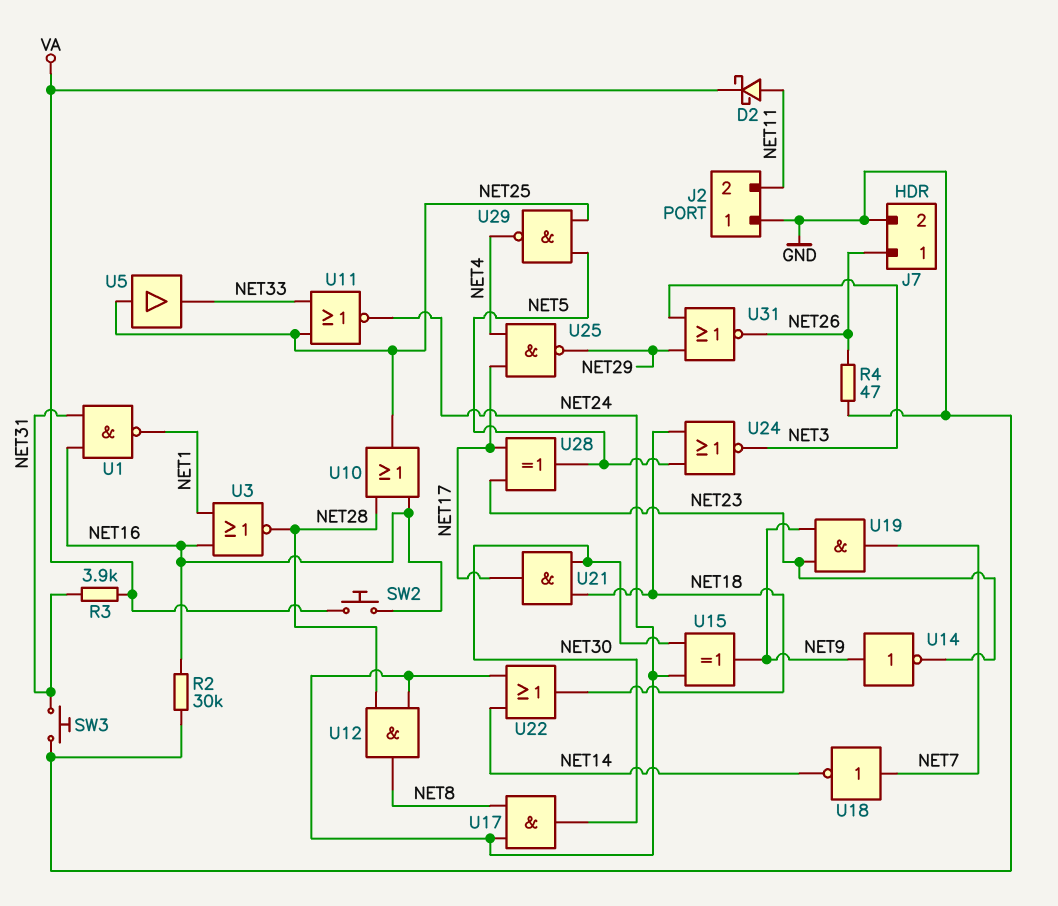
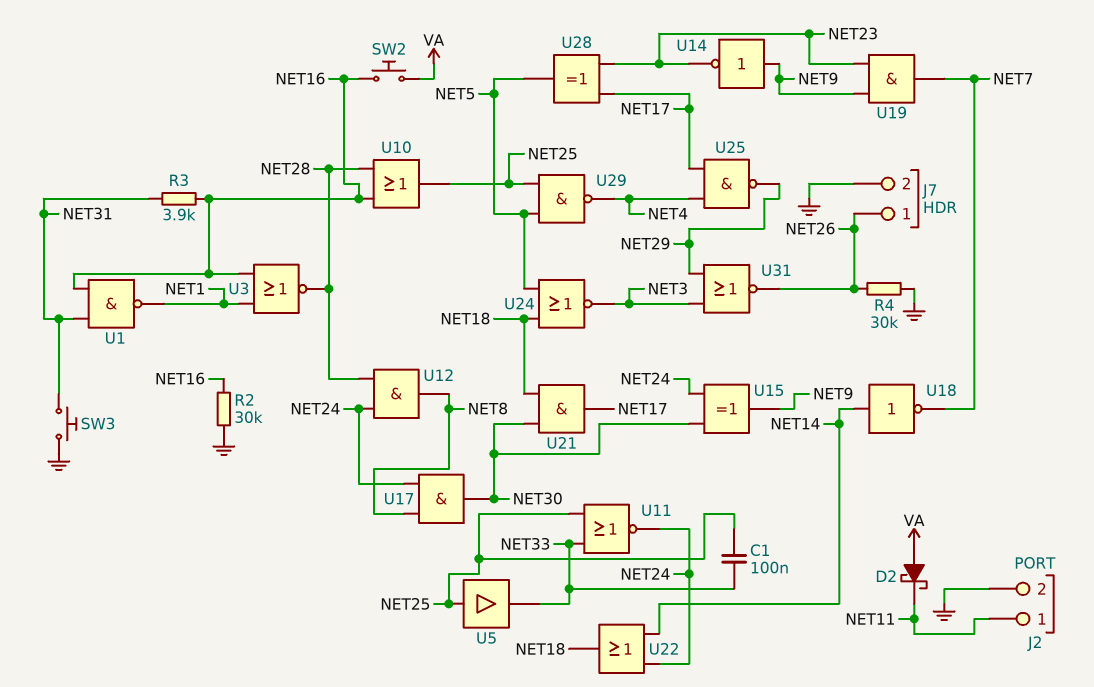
C1: none -> 100nF (NET25, NET33)
D2: schottky (A NET11, K VA) -> schottky (A VA, K NET11)
J2 pin 1: GND -> NET11
J2 pin 2: NET11 -> GND
R3: 3.9k (NET31, VA) -> 3.9k (NET16, NET31)
R4: 47 (GND, NET26) -> 30k (GND, NET26)
U18: NOT (in NET7, out NET14) -> NOT (in NET14, out NET7)

